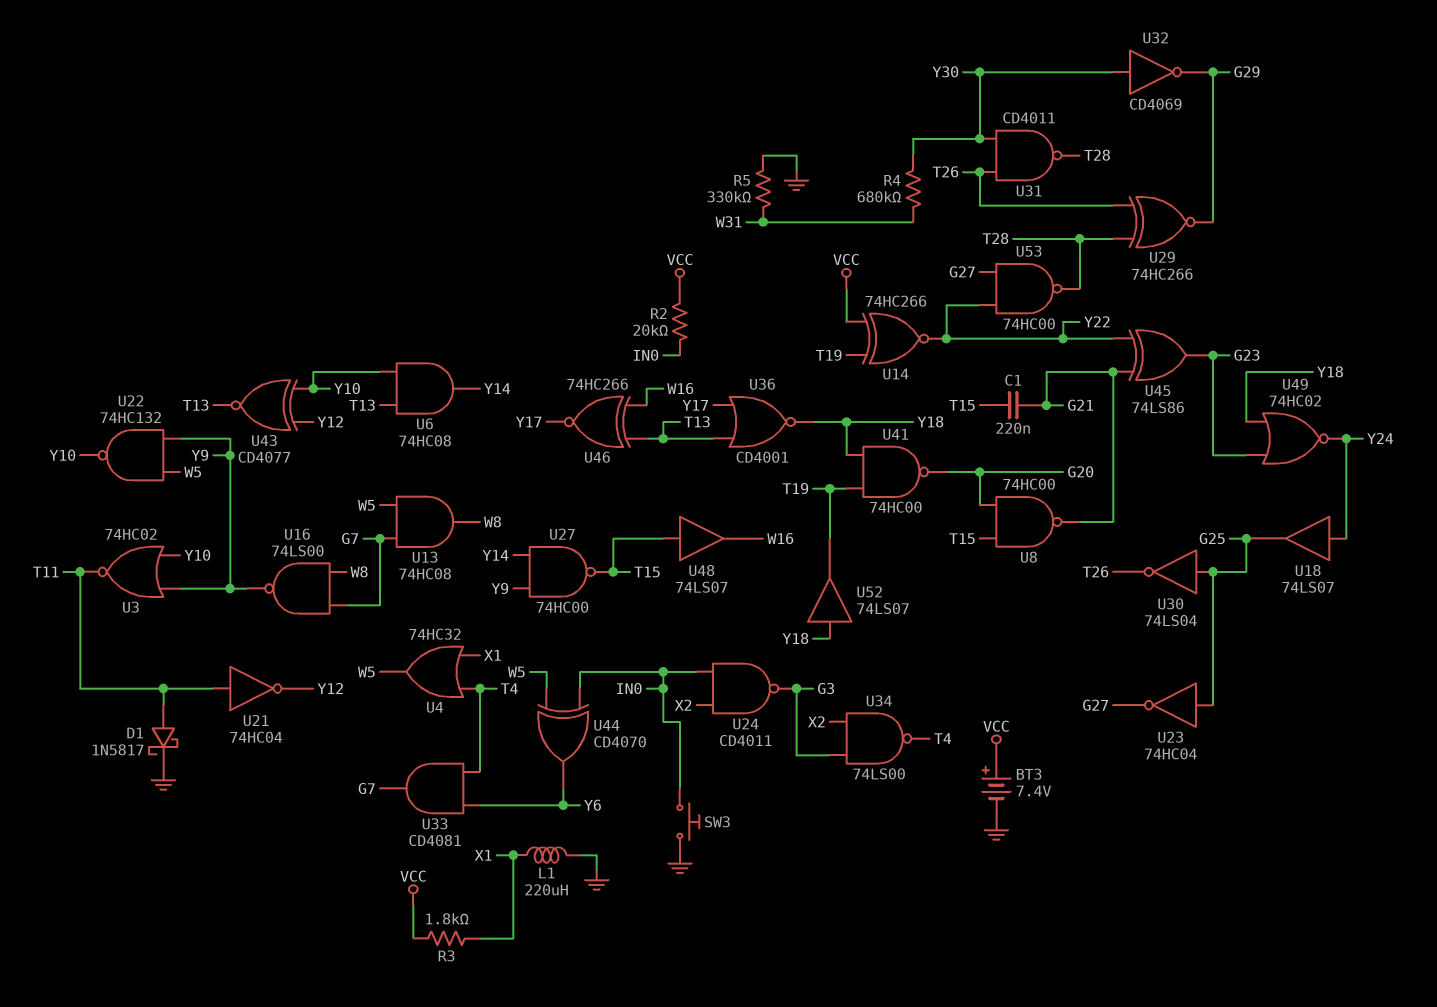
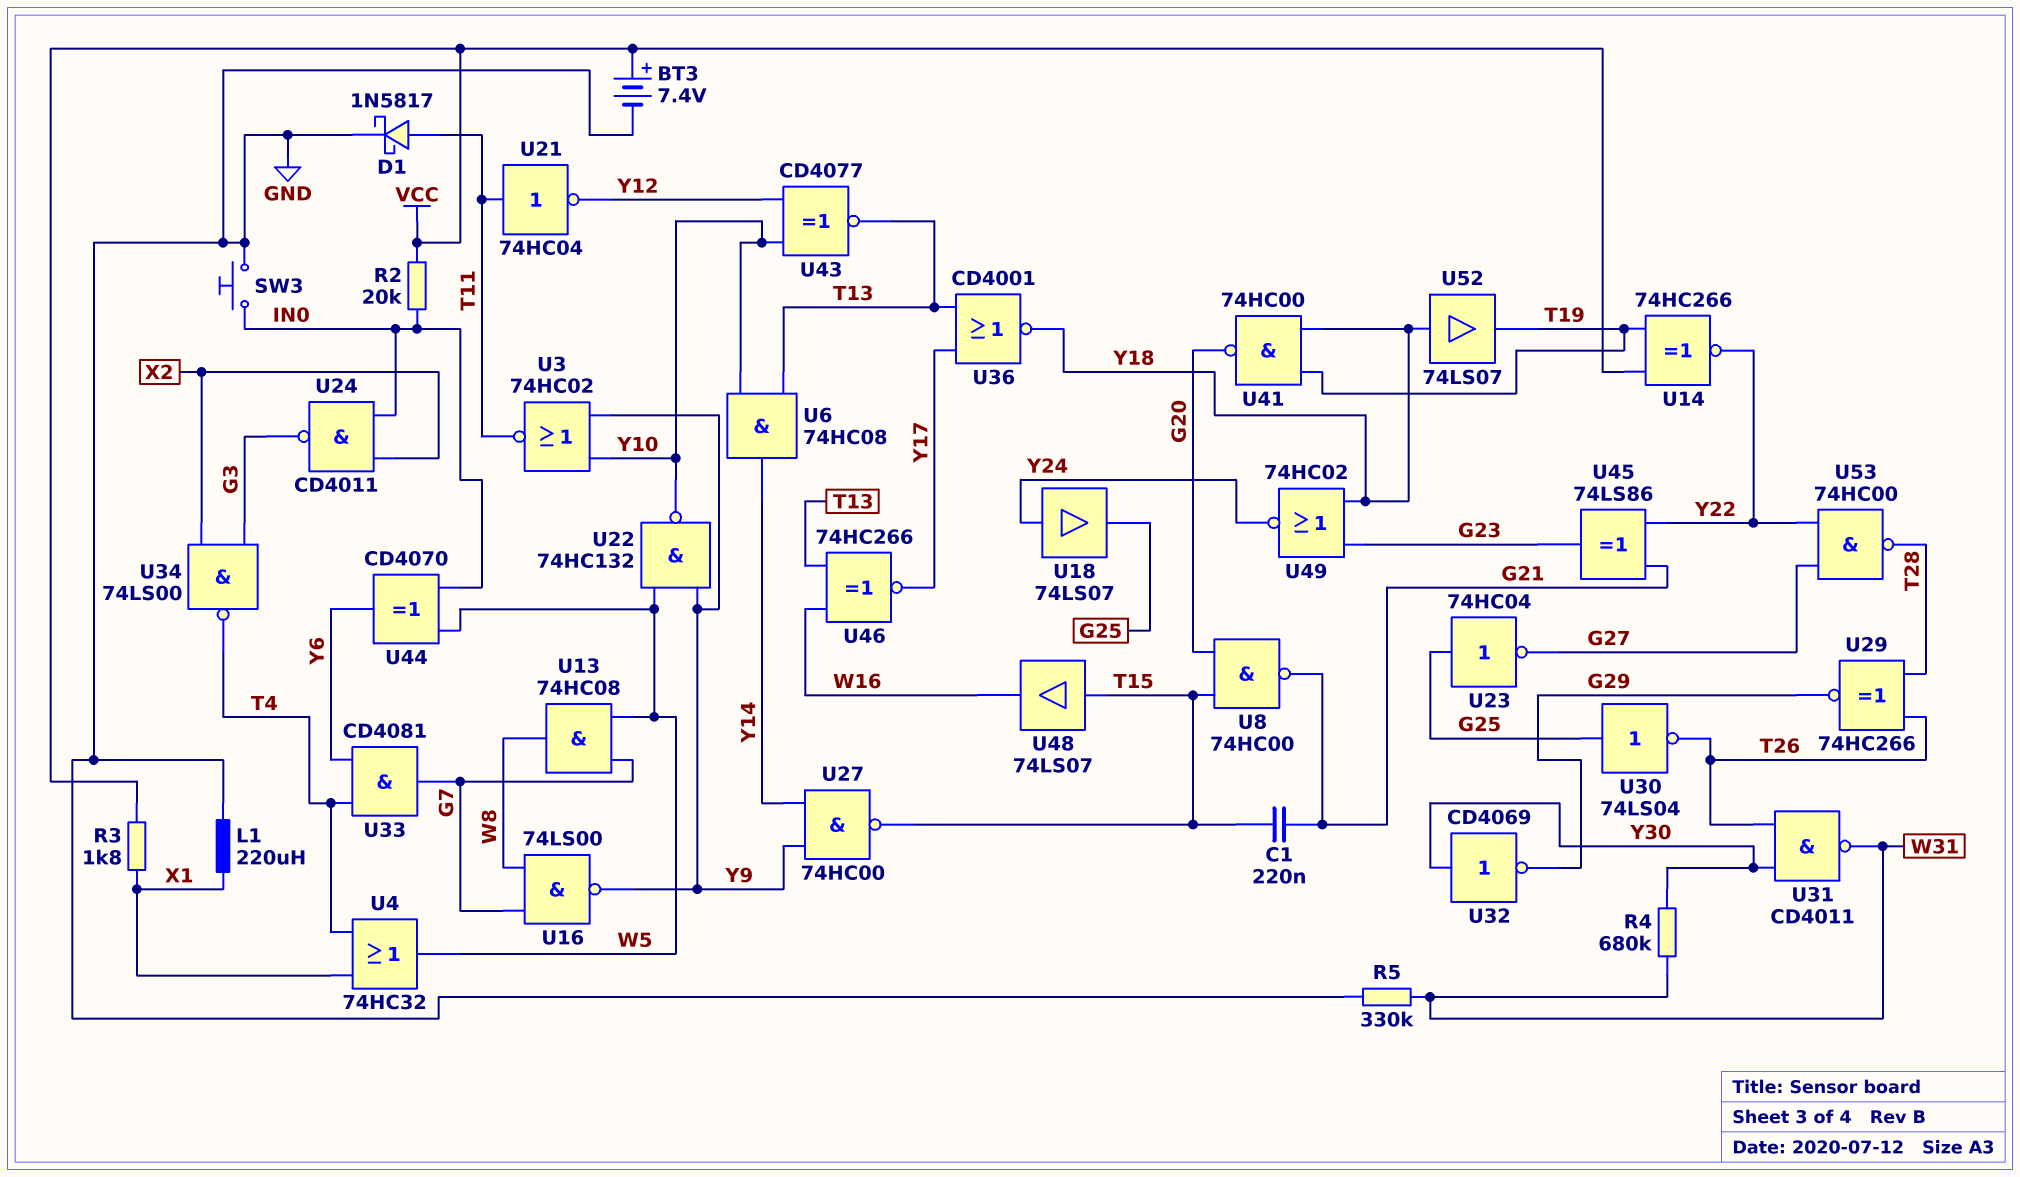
U31: NAND CD4011 (in T26, in Y30, out T28) -> NAND CD4011 (in T26, in Y30, out W31)

